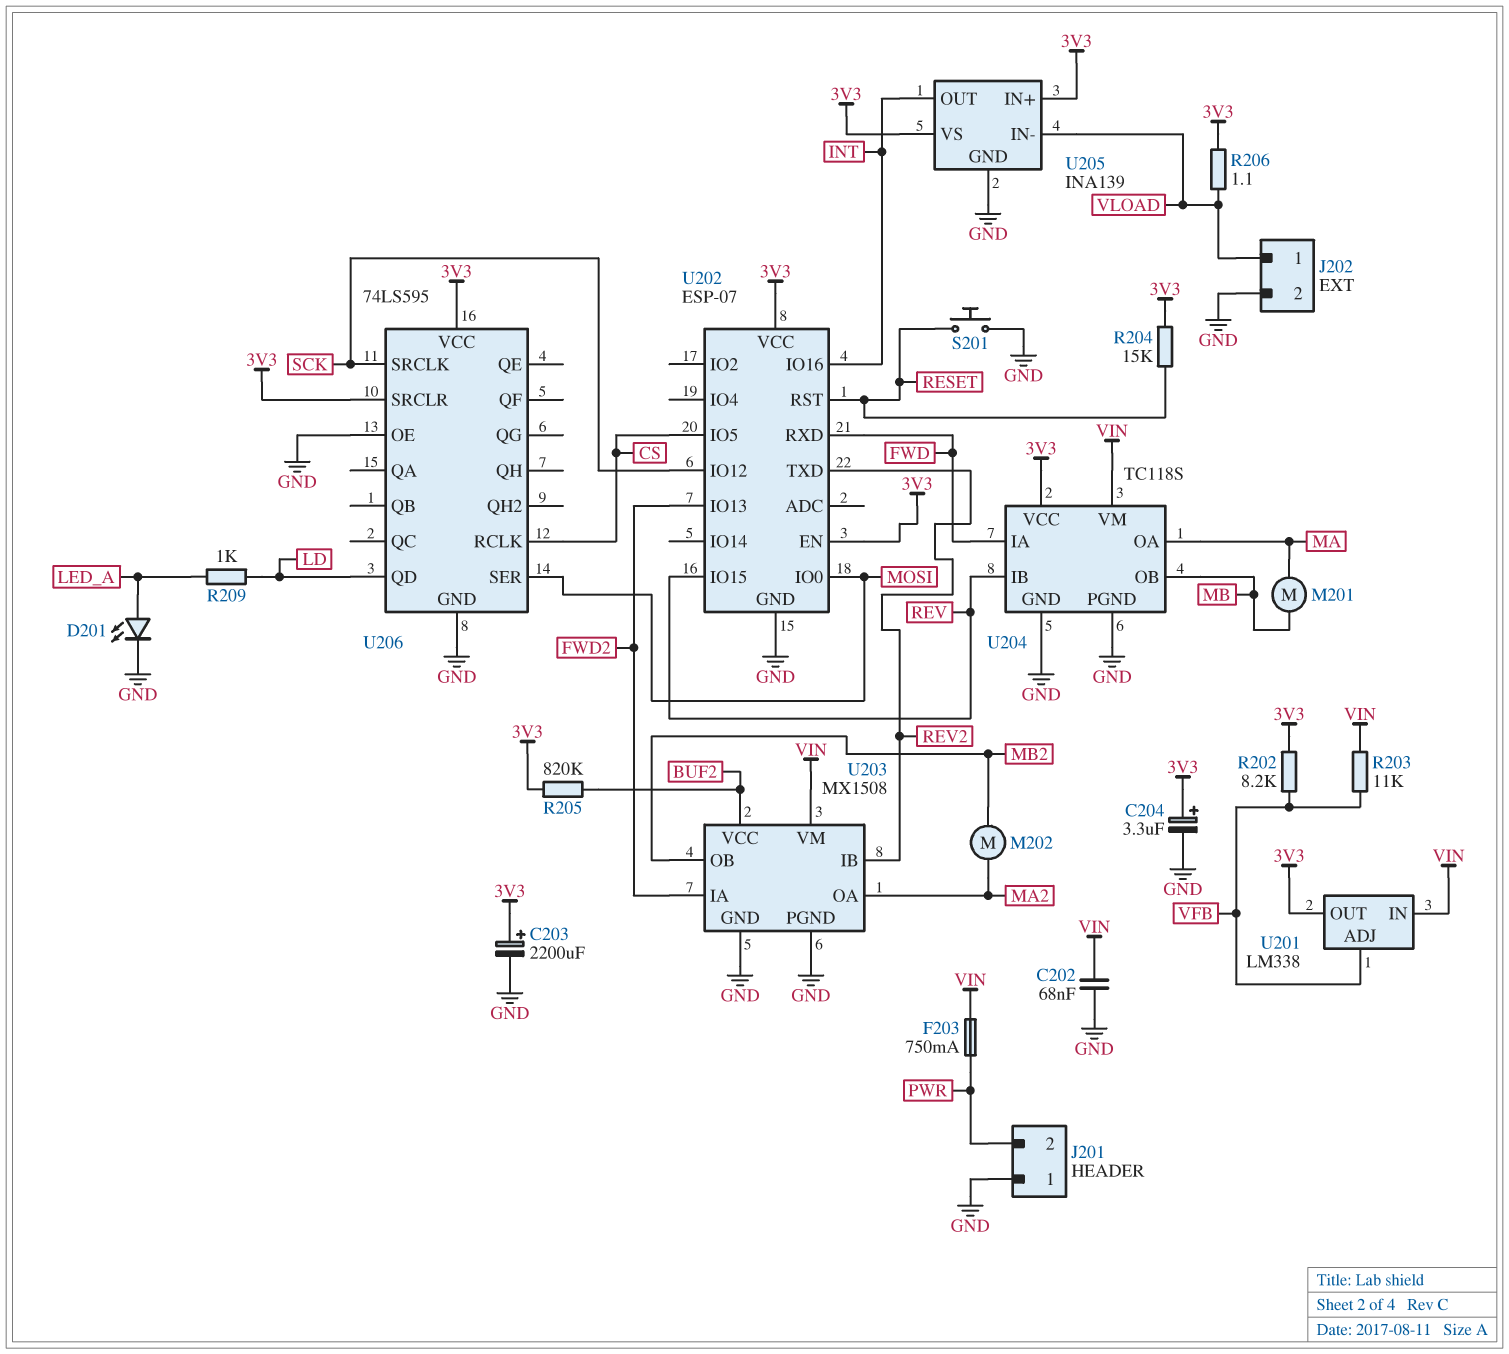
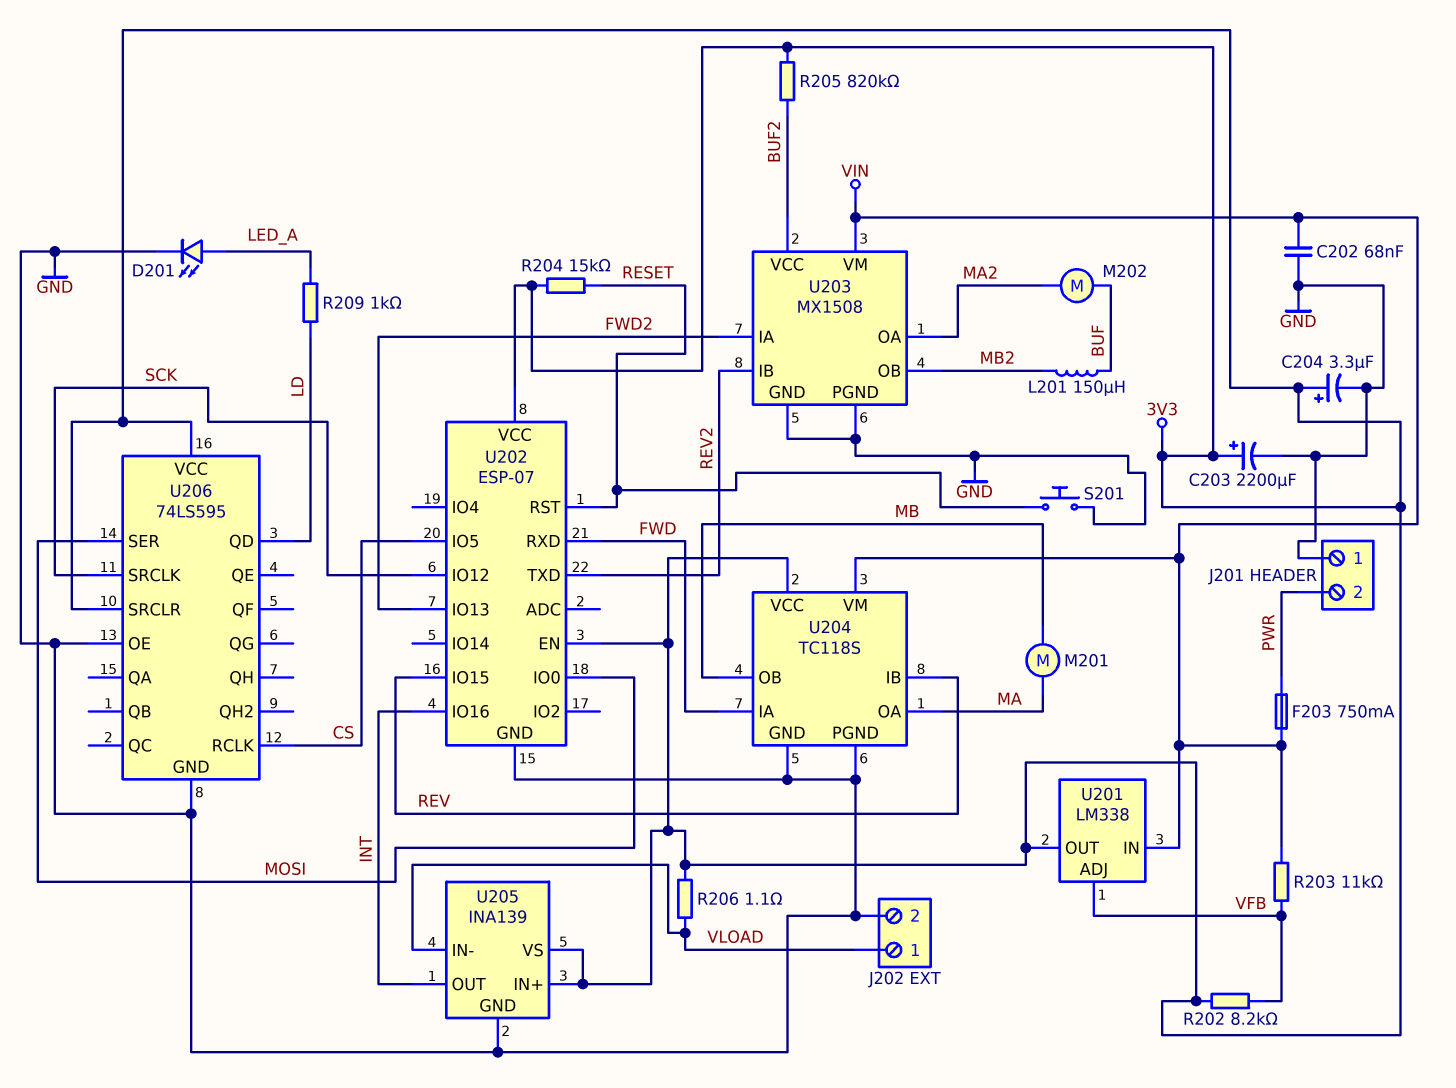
L201: none -> 150uH (BUF, MB2)
M202: motor (MA2, MB2) -> motor (BUF, MA2)

